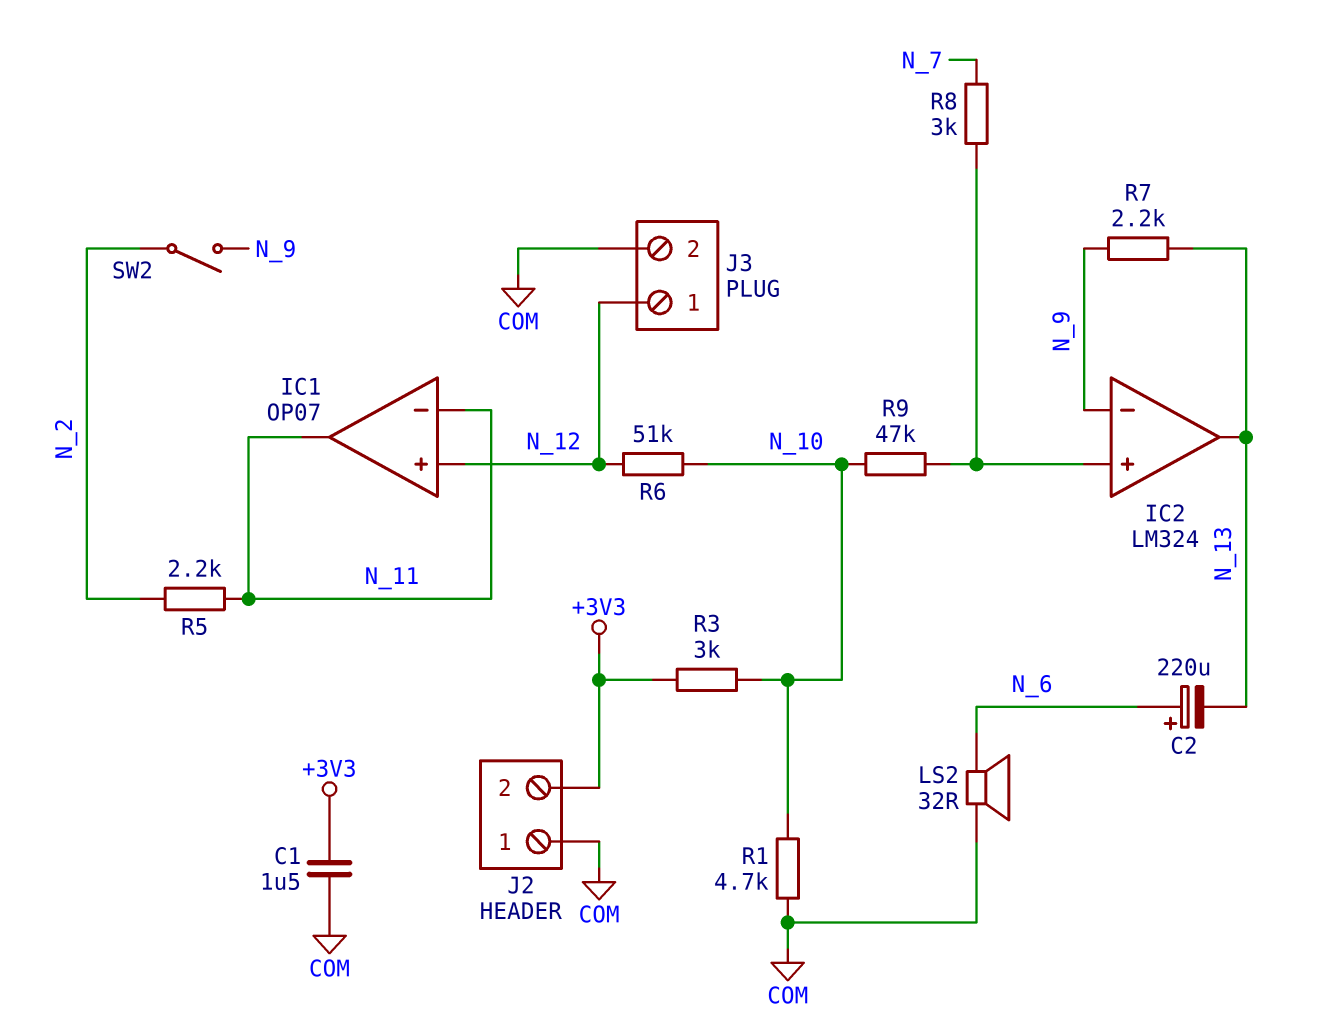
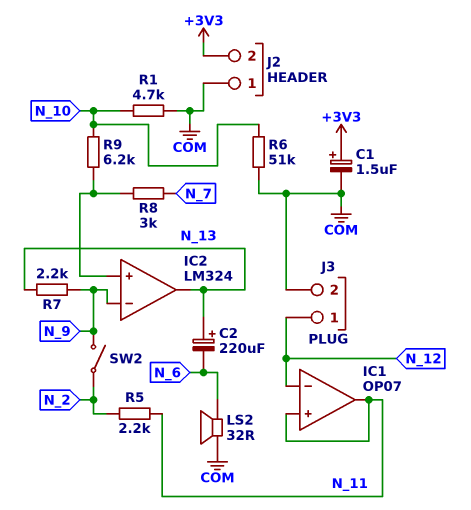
C1: 1.5uF (+3V3, COM) -> 1.5uF (plus +3V3, minus COM)
C2: 220uF (plus N_6, minus N_13) -> 220uF (plus N_13, minus N_6)
IC1 pin in+: N_12 -> N_11
IC1 pin in-: N_11 -> N_12
R3: 3k (+3V3, N_10) -> none
R6: 51k (N_10, N_12) -> 51k (COM, N_10)
R9: 47k (IC2/in+, N_10) -> 6.2k (IC2/in+, N_10)

